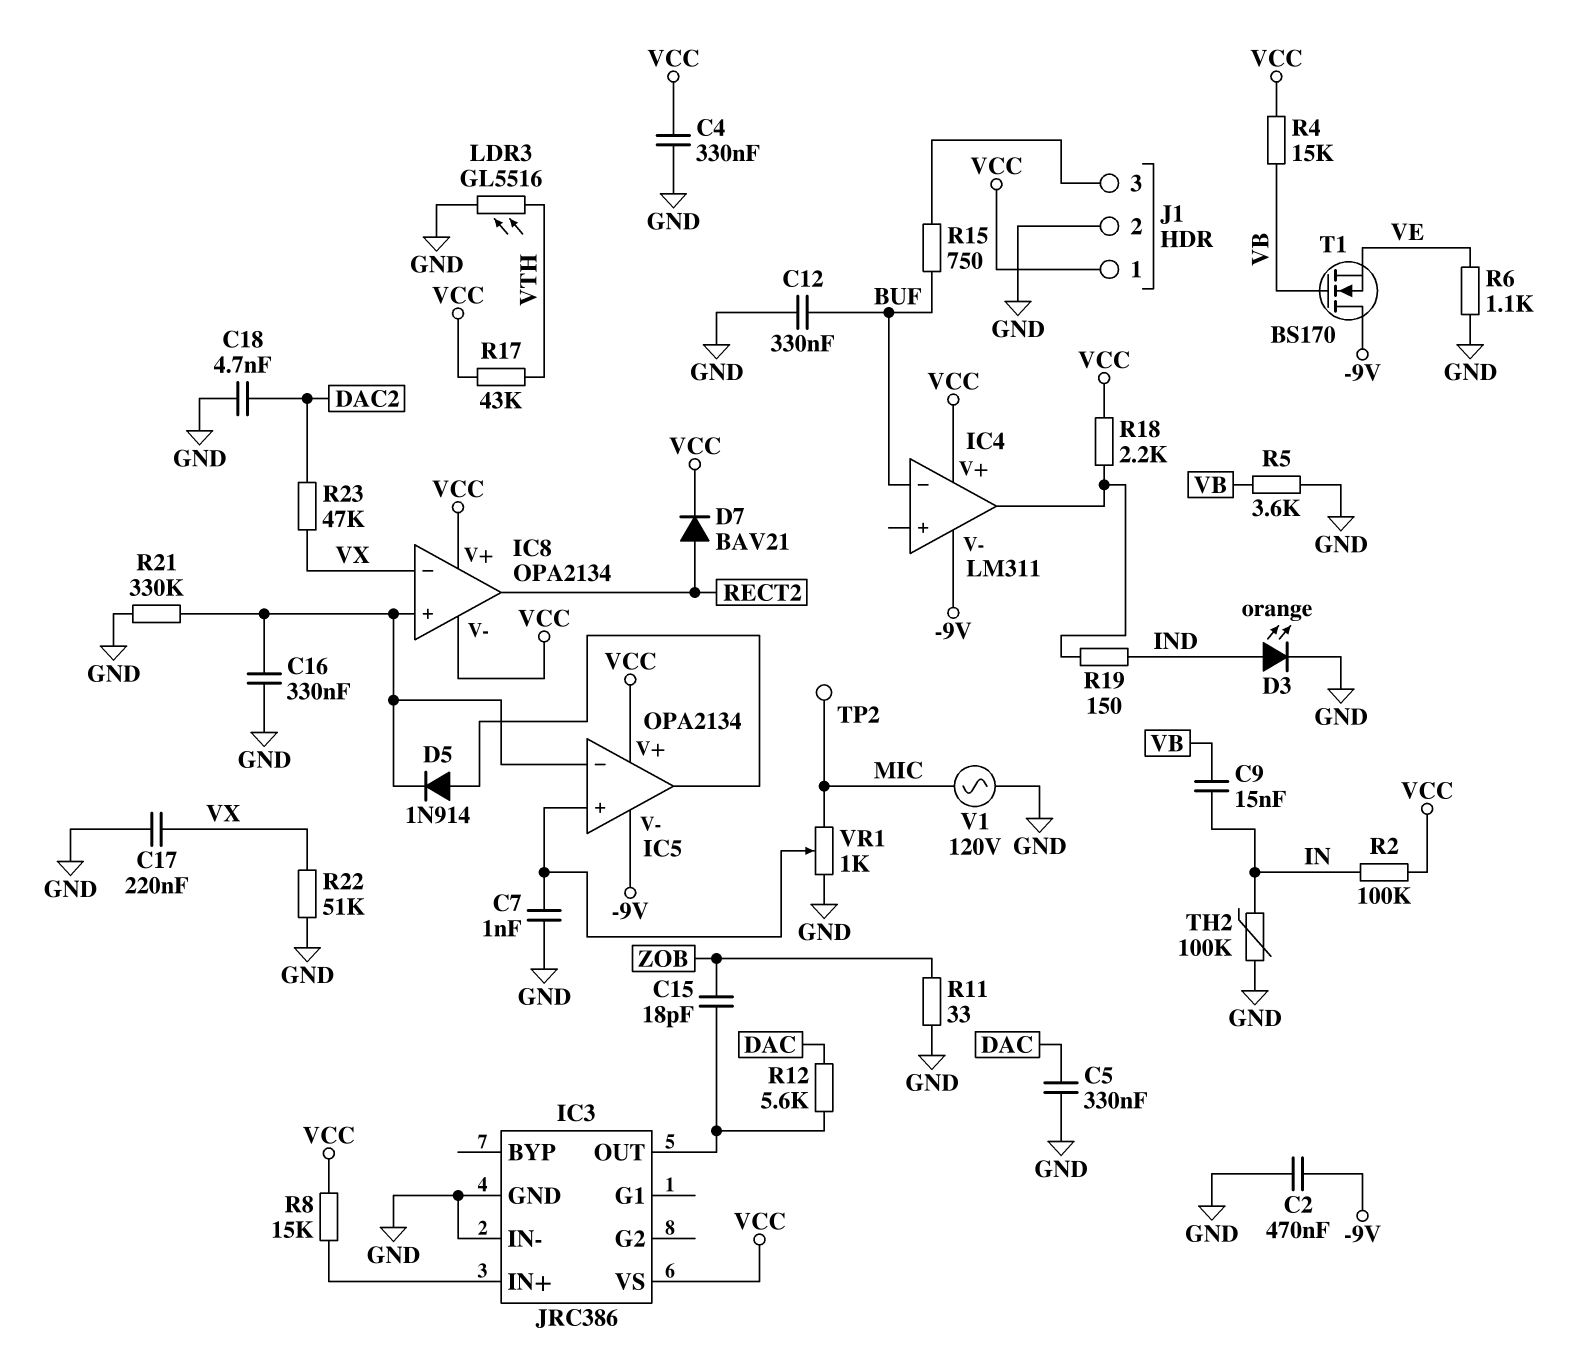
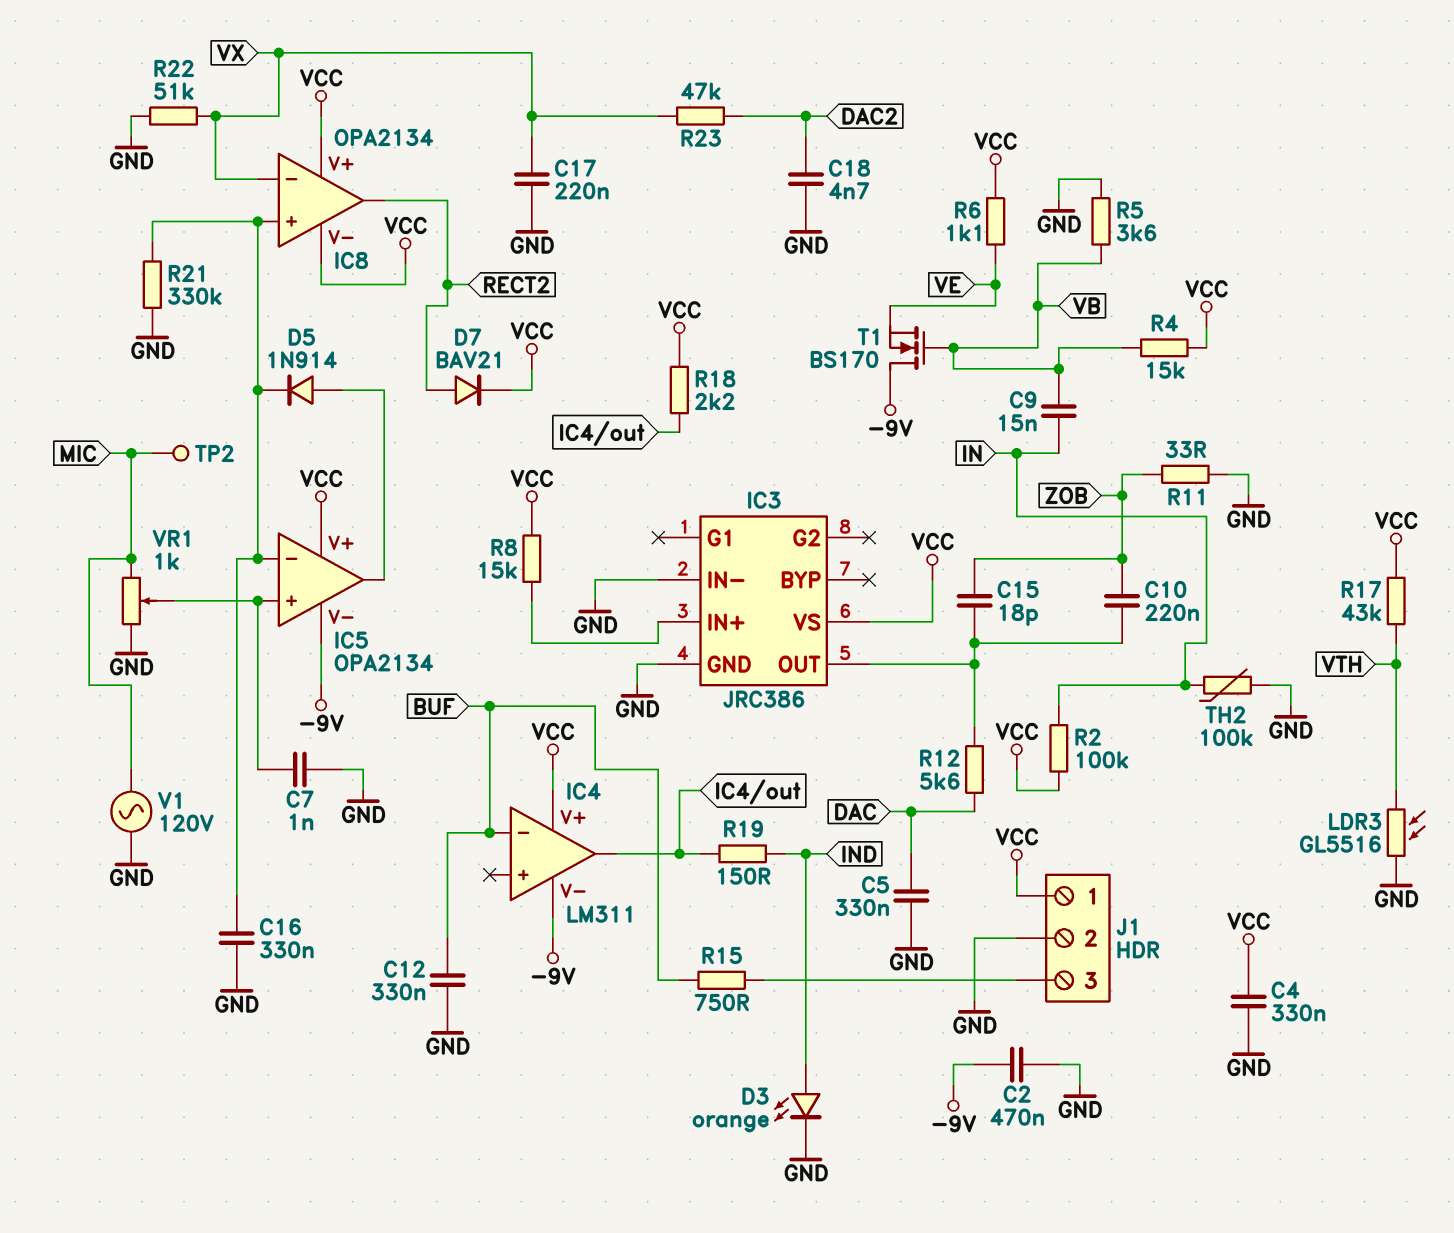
C10: none -> 220nF (IC3/OUT, ZOB)
R6: 1.1k (GND, VE) -> 1.1k (VCC, VE)

